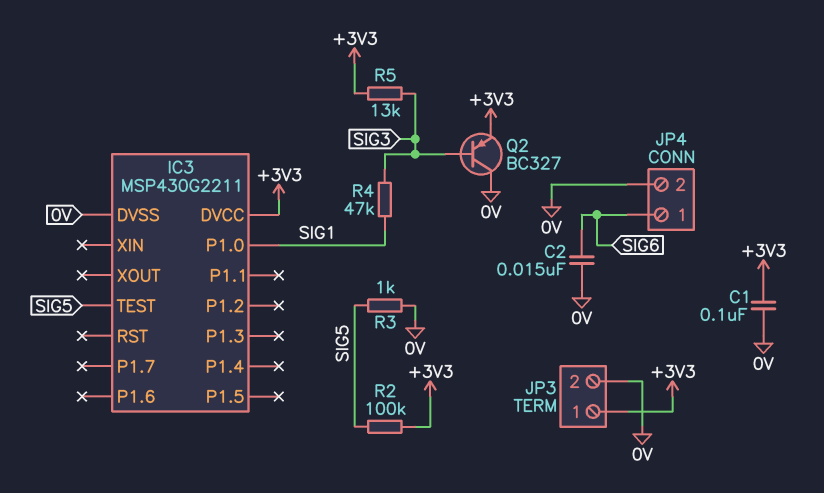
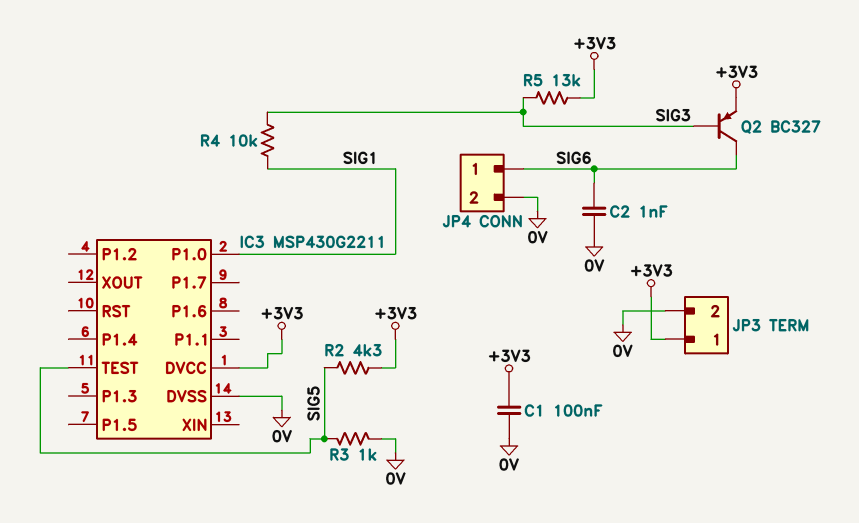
C2: 15nF (0V, SIG6) -> 1nF (0V, SIG6)
Q2: PNP BC327 (B SIG3, C 0V, E +3V3) -> PNP BC327 (B SIG3, C SIG6, E +3V3)
R2: 100k (+3V3, SIG5) -> 4.3k (+3V3, SIG5)
R4: 47k (SIG1, SIG3) -> 10k (SIG1, SIG3)

